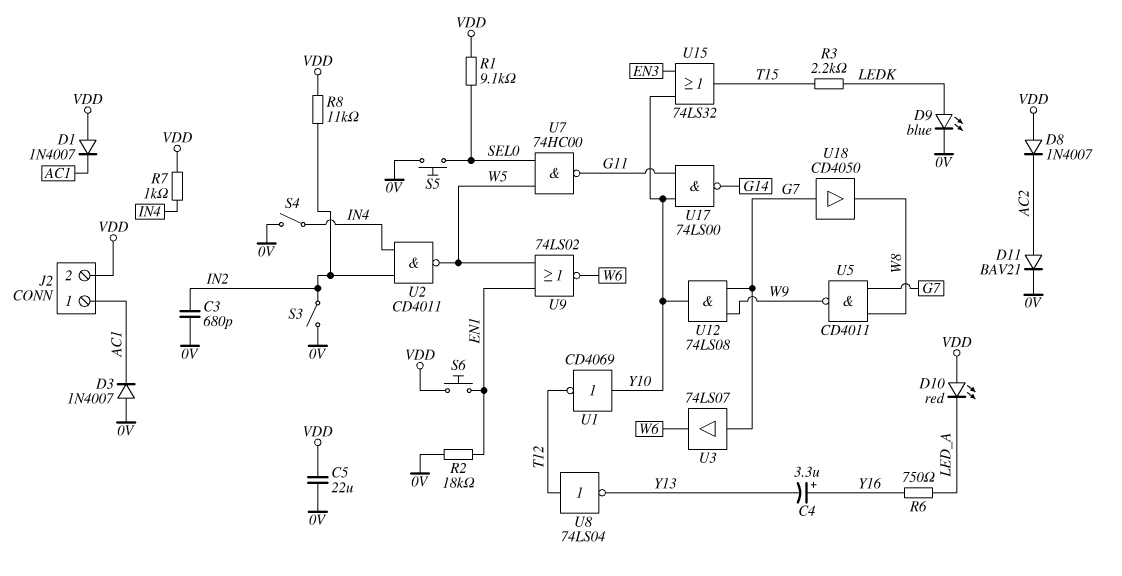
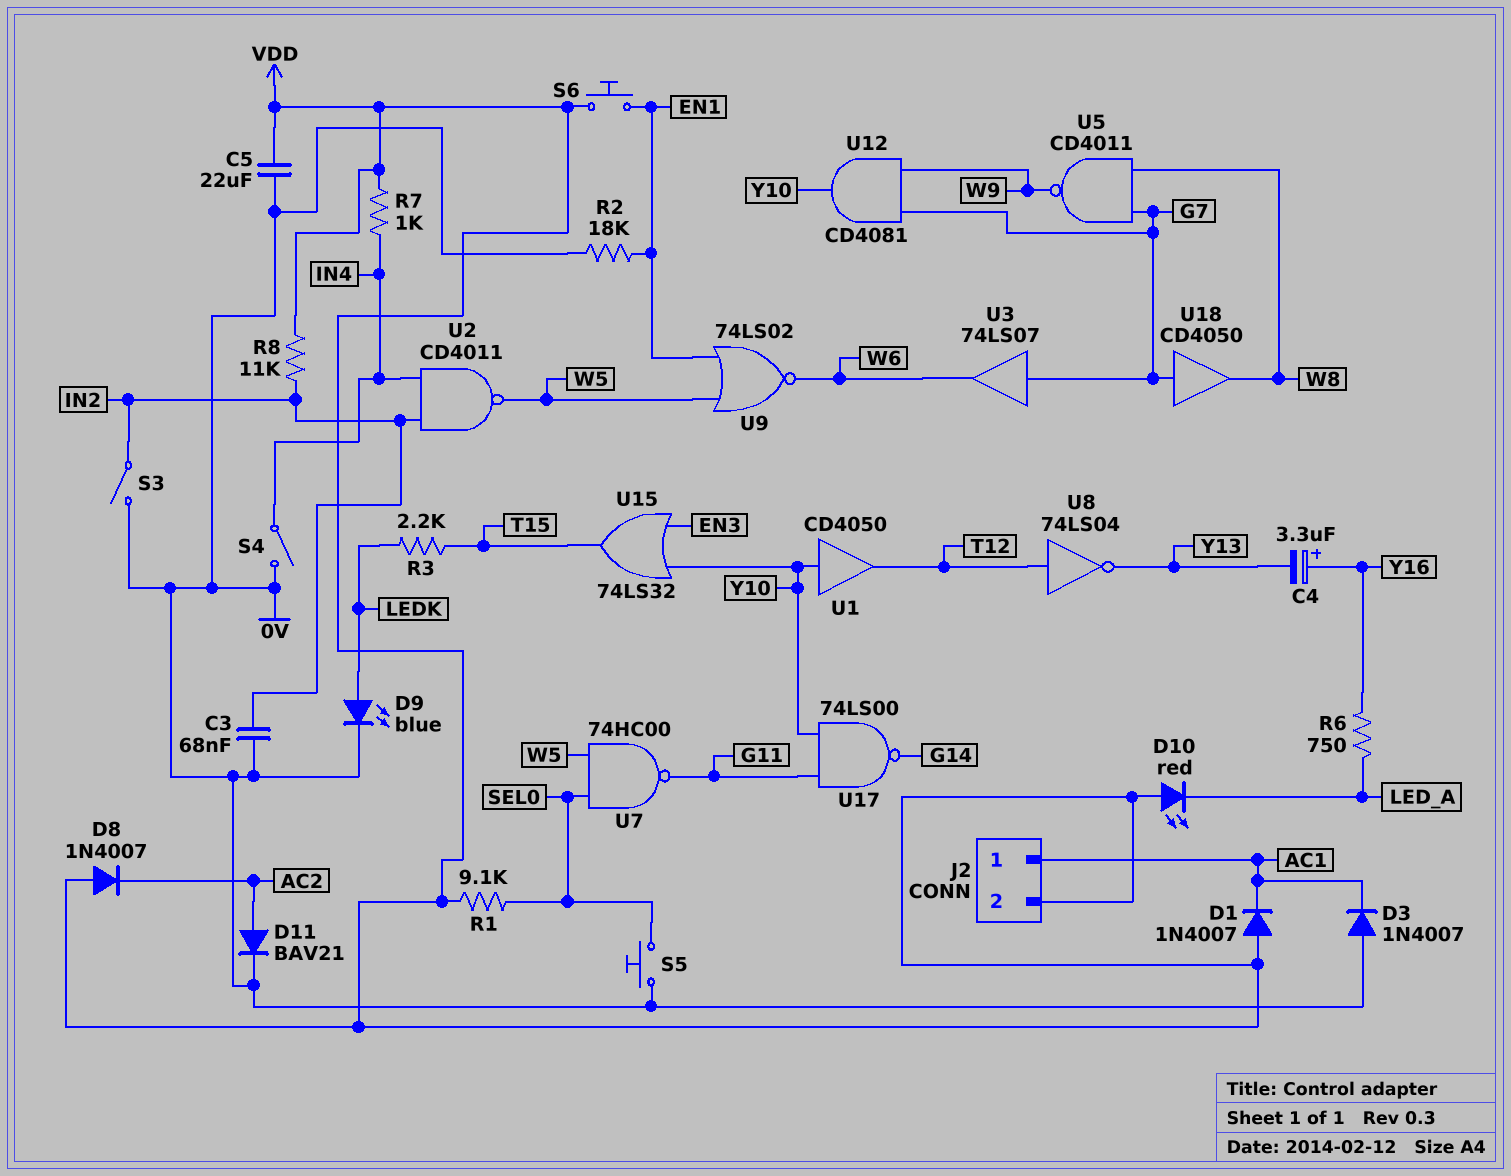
C3: 680pF (0V, IN2) -> 68nF (0V, IN2)
U1: NOT CD4069 (in Y10, out T12) -> buffer CD4050 (in Y10, out T12)
U12: AND 74LS08 (in G7, in W9, out Y10) -> AND CD4081 (in G7, in W9, out Y10)

